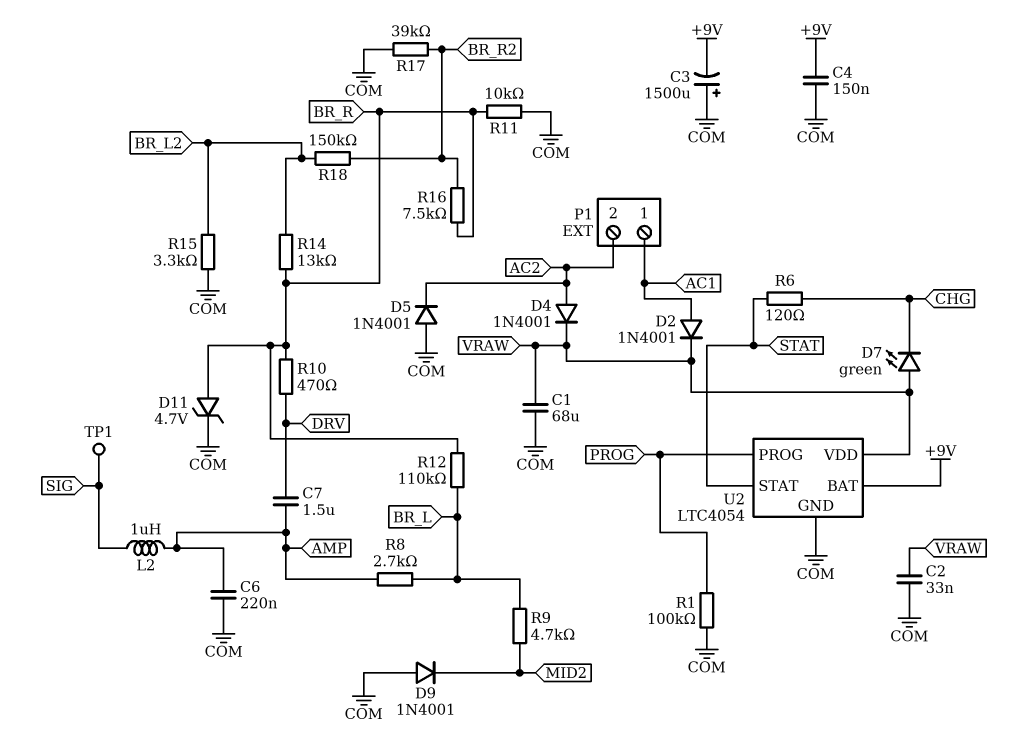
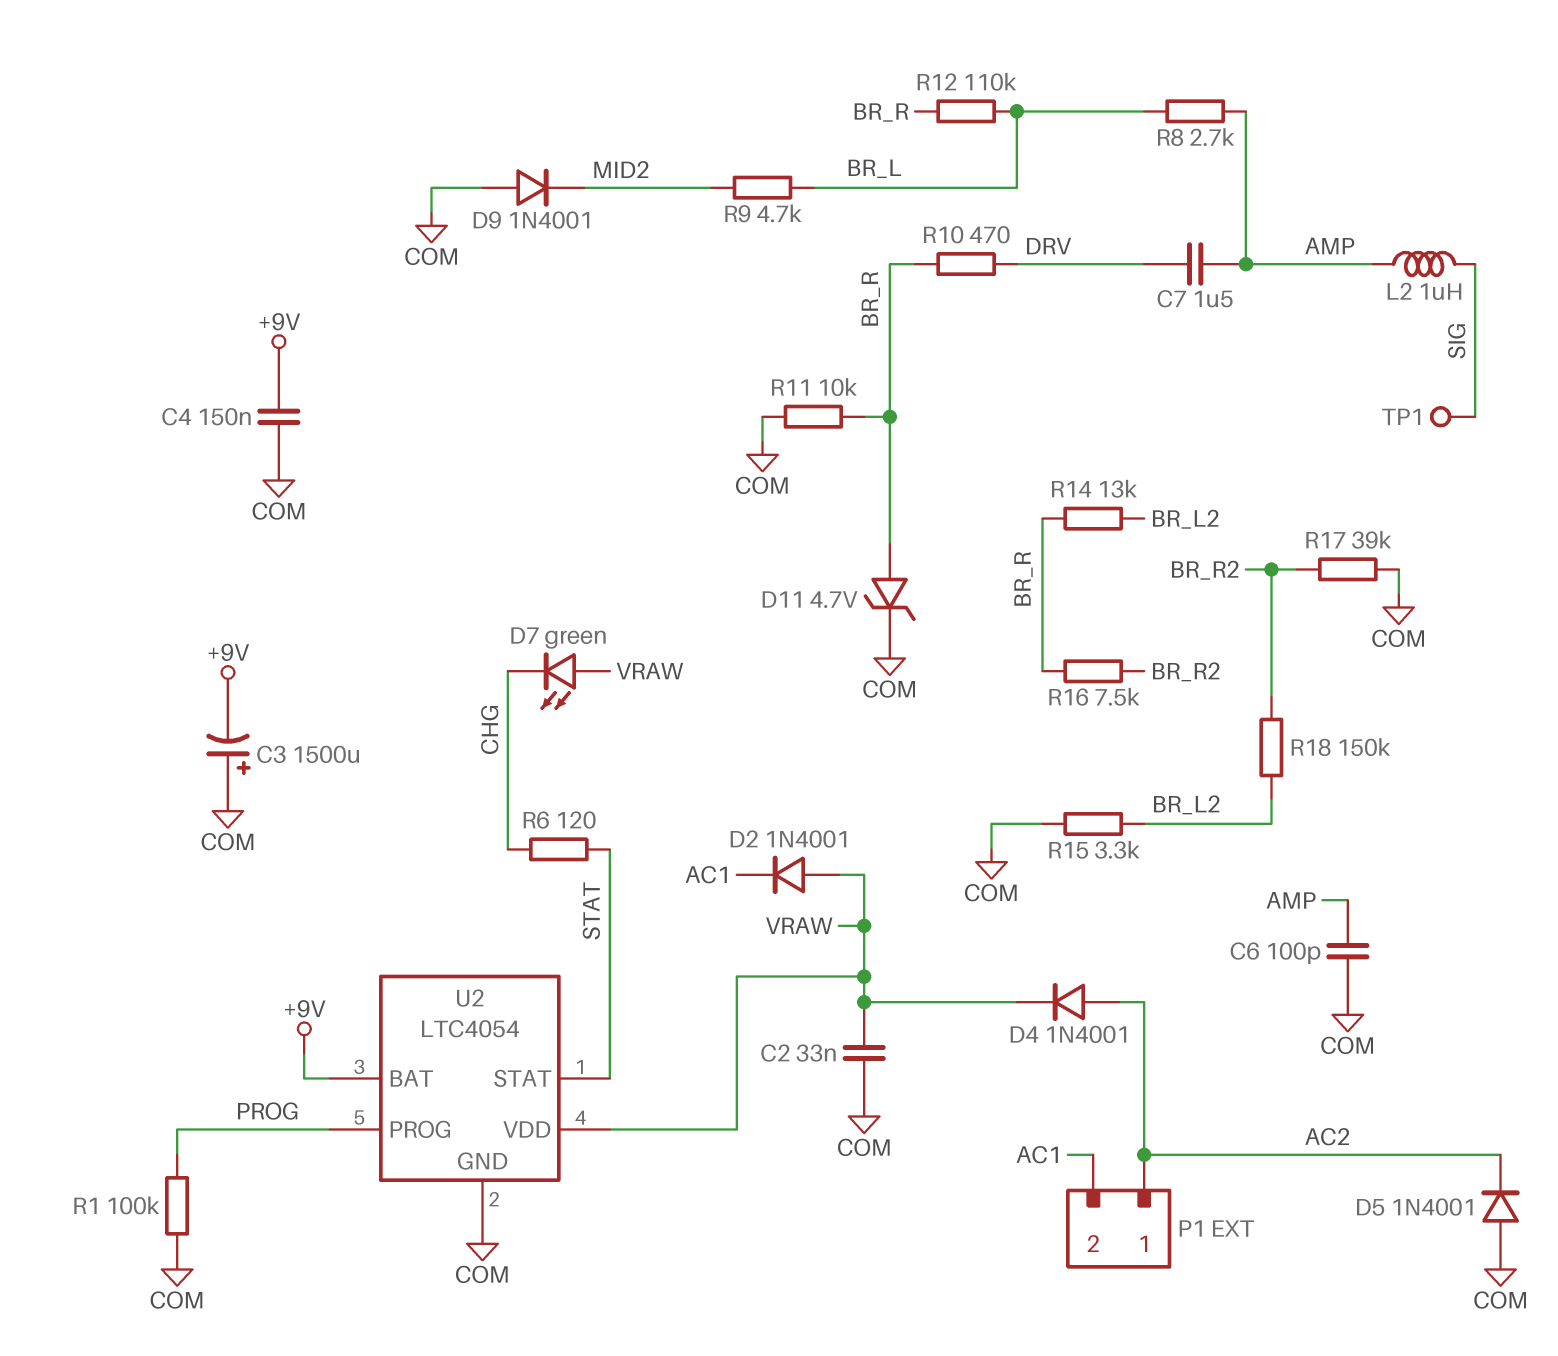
C1: 68uF (COM, VRAW) -> none
C6: 220nF (AMP, COM) -> 100pF (AMP, COM)
D2: diode 1N4001 (A AC1, K VRAW) -> diode 1N4001 (A VRAW, K AC1)
P1 pin 1: AC1 -> AC2
P1 pin 2: AC2 -> AC1

